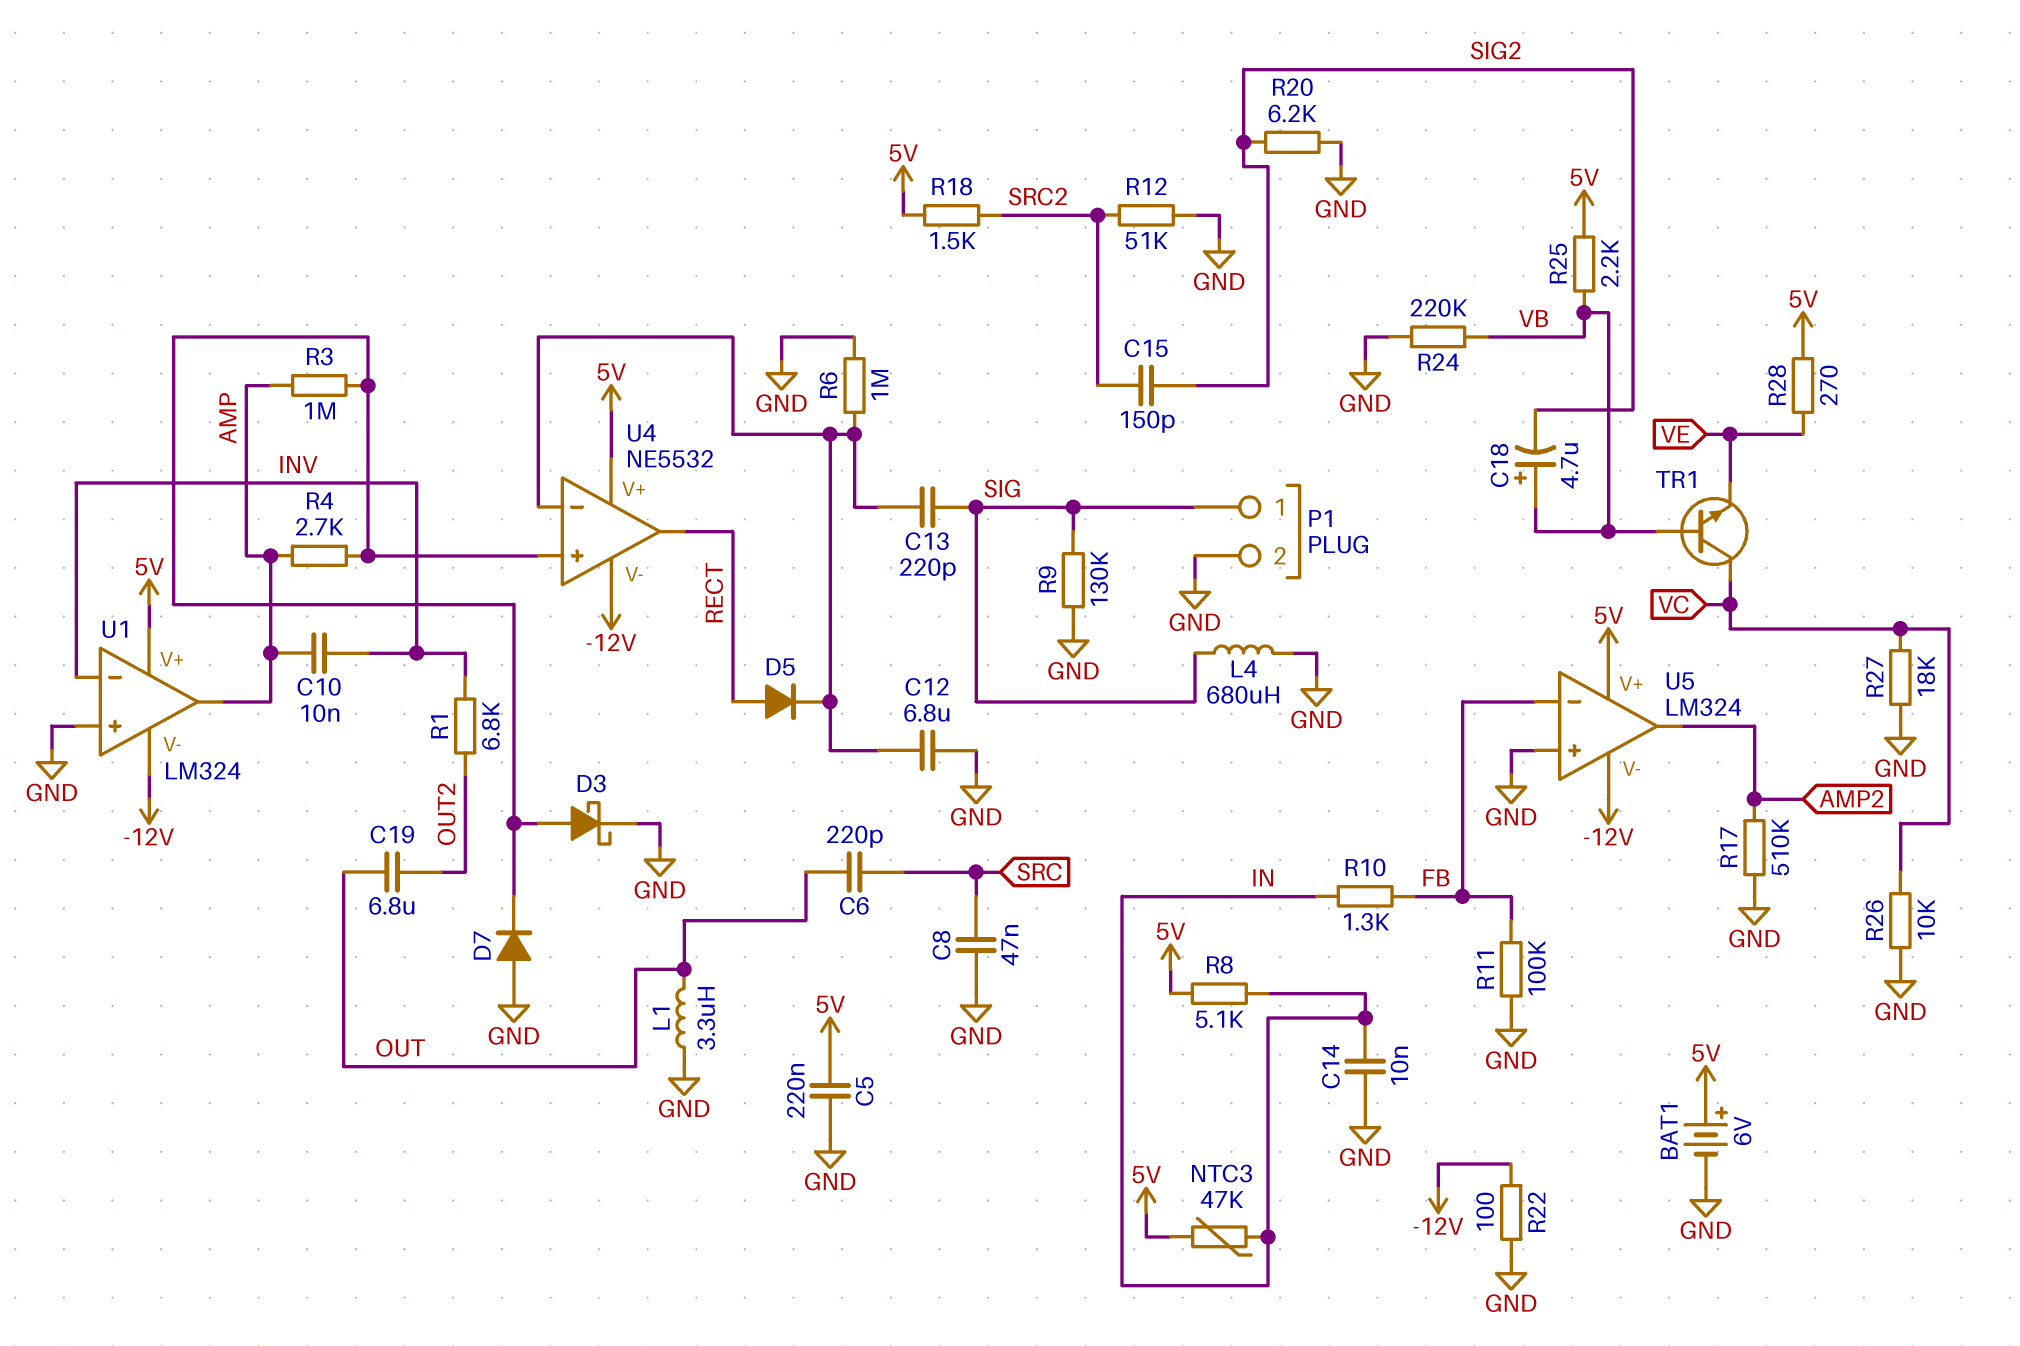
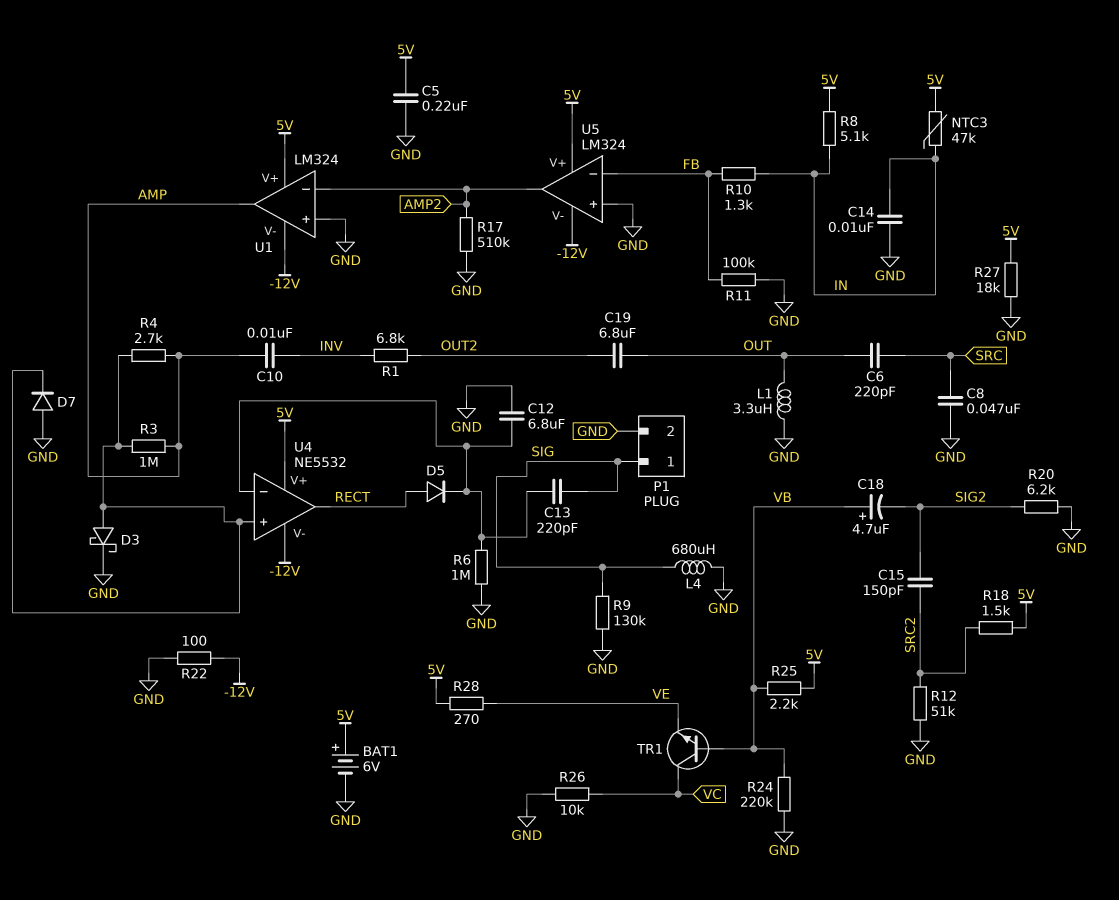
R27: 18k (GND, VC) -> 18k (5V, GND)
U1 pin in-: INV -> AMP2

